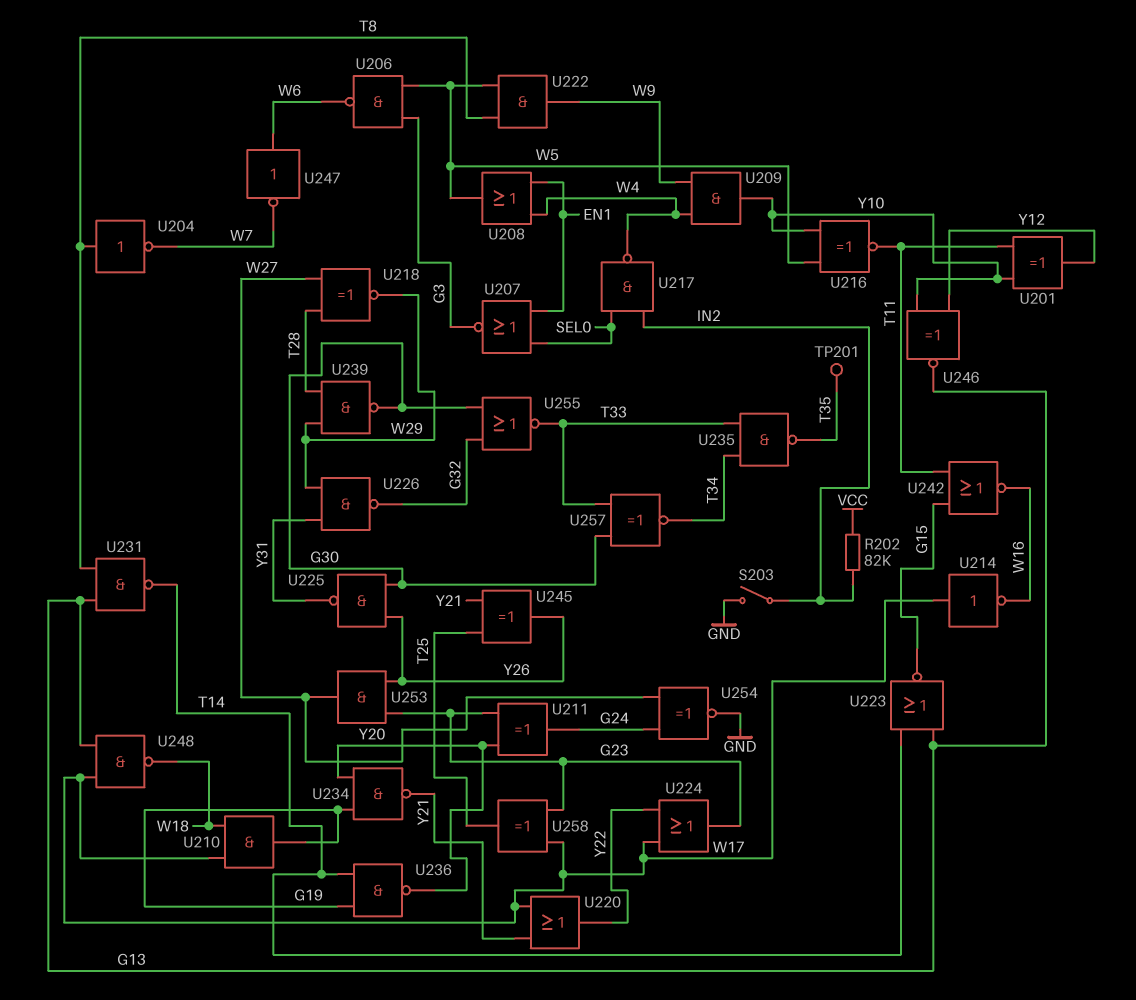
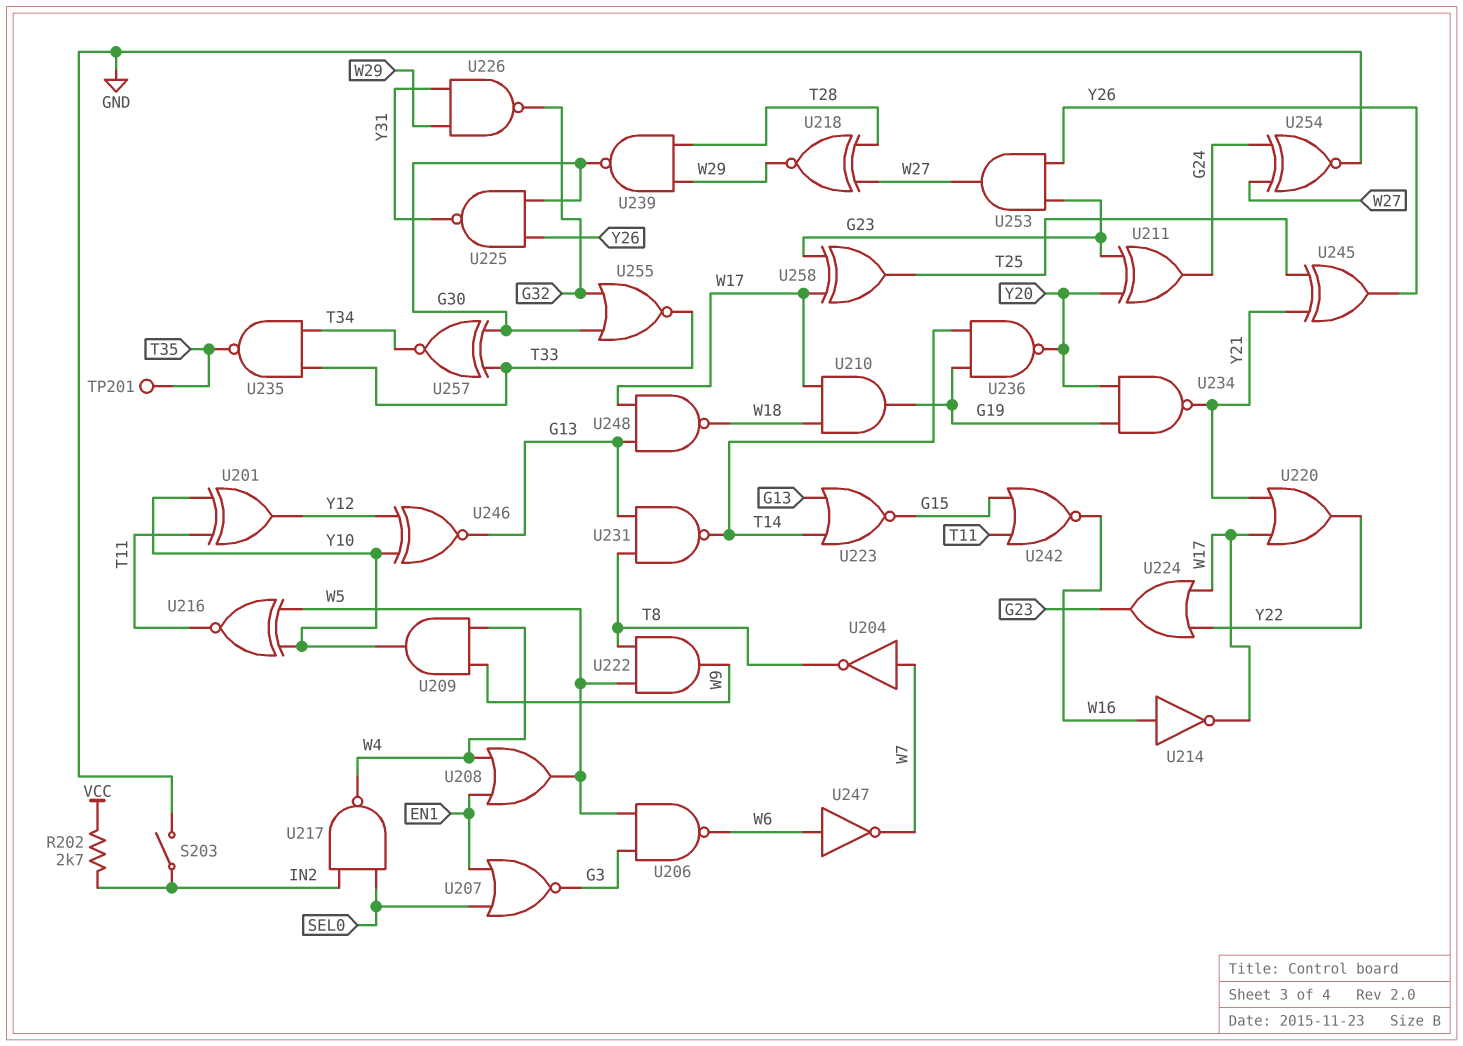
R202: 82k (IN2, VCC) -> 2.7k (IN2, VCC)
U204: NOT (in T8, out W7) -> NOT (in W7, out T8)
U214: NOT (in W17, out W16) -> NOT (in W16, out W17)

